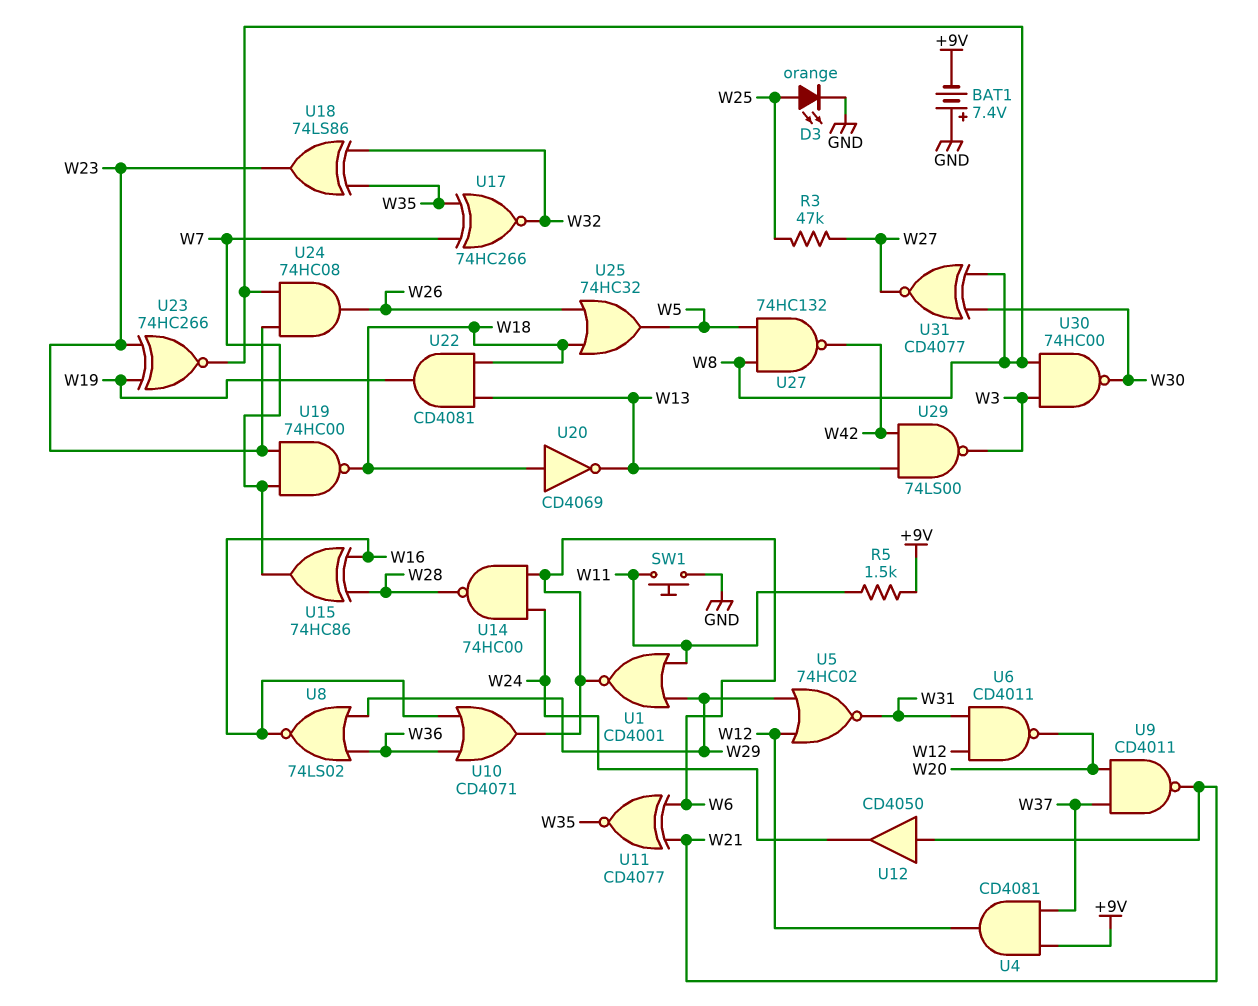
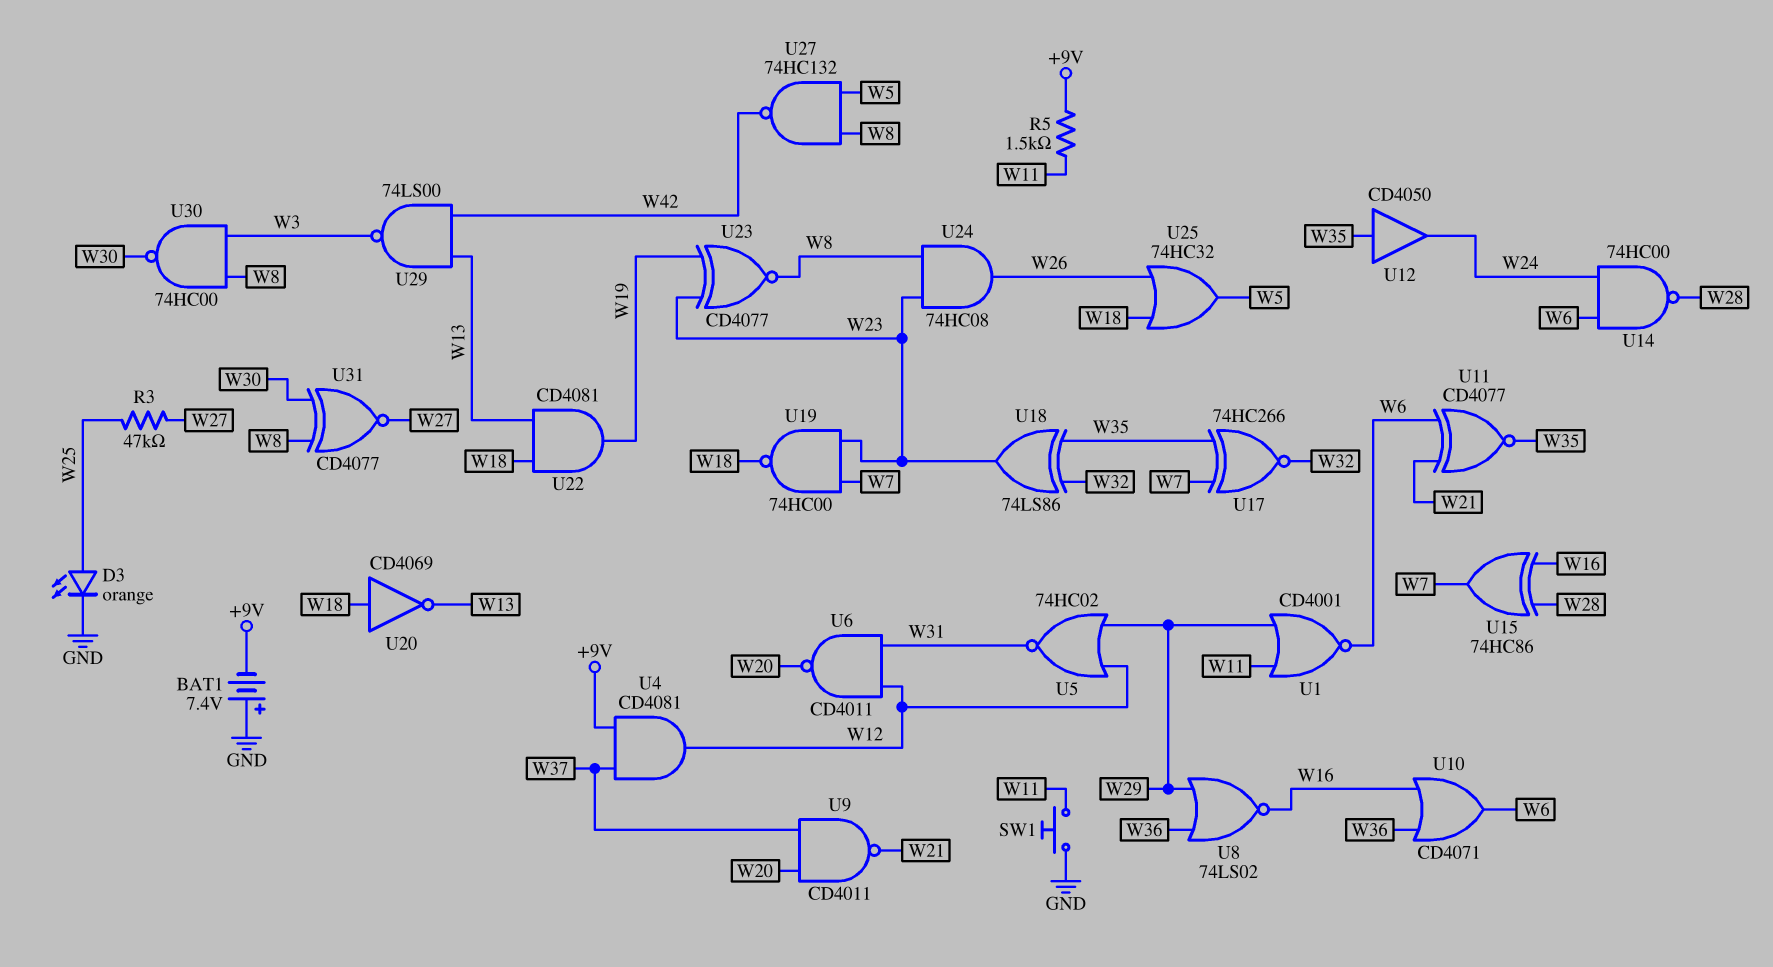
U12: buffer CD4050 (in W21, out W24) -> buffer CD4050 (in W35, out W24)
U23: XNOR 74HC266 (in W19, in W23, out W8) -> XNOR CD4077 (in W19, in W23, out W8)

